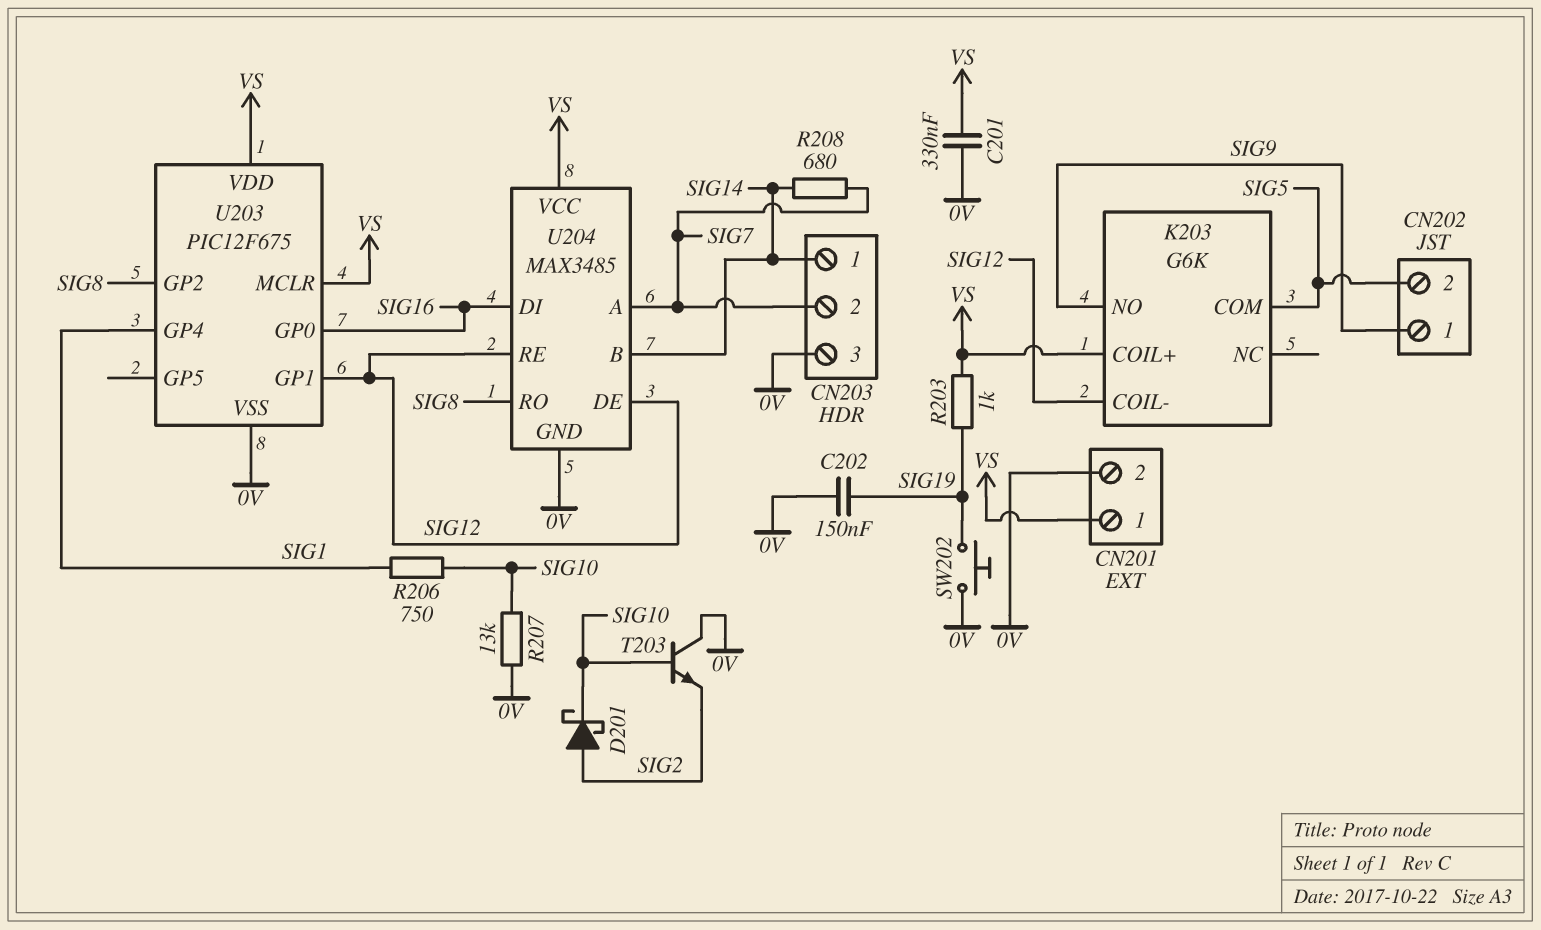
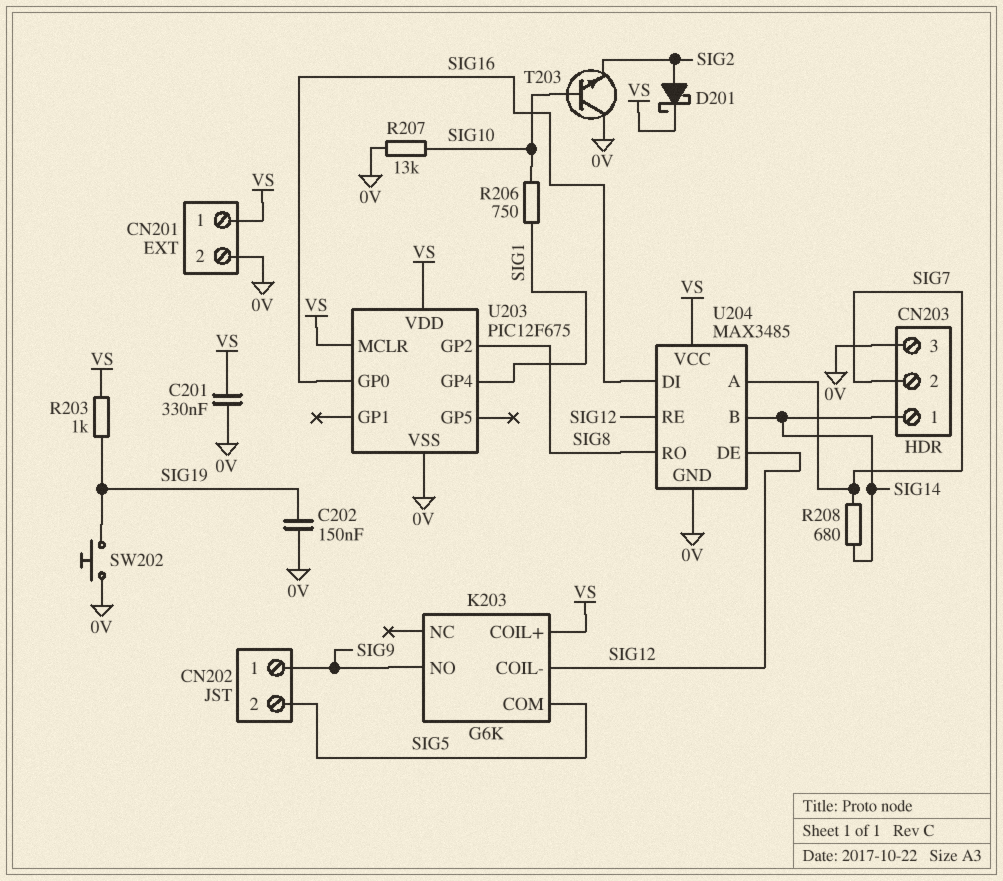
D201: schottky (A SIG2, K SIG10) -> schottky (A SIG2, K VS)
U203 pin GP1: SIG12 -> none

